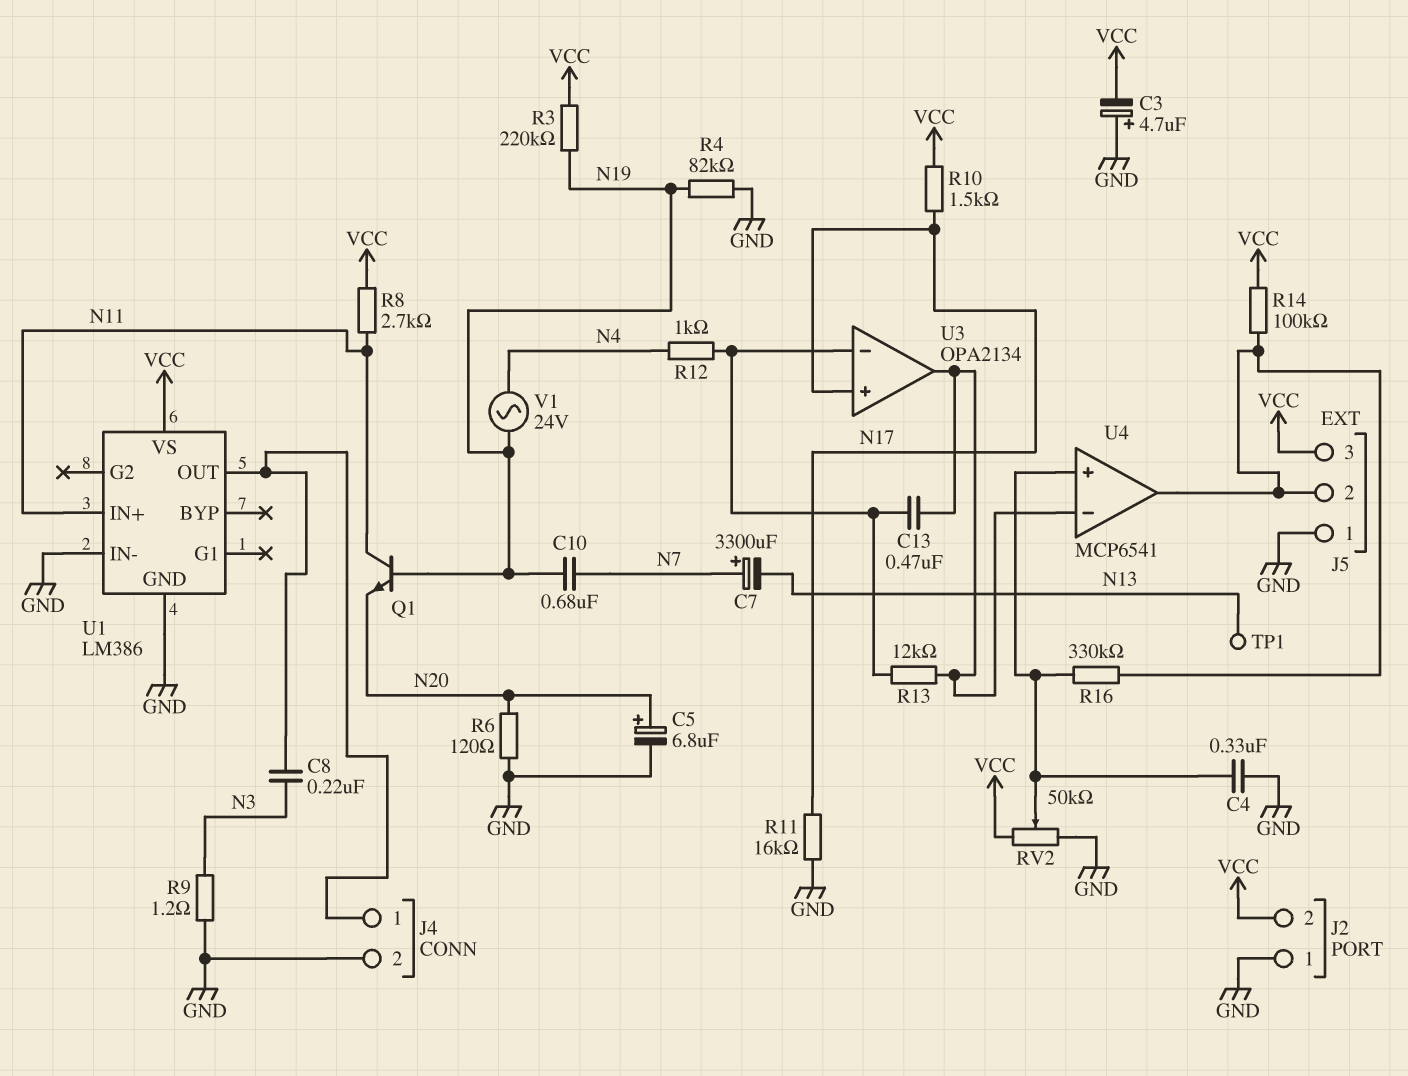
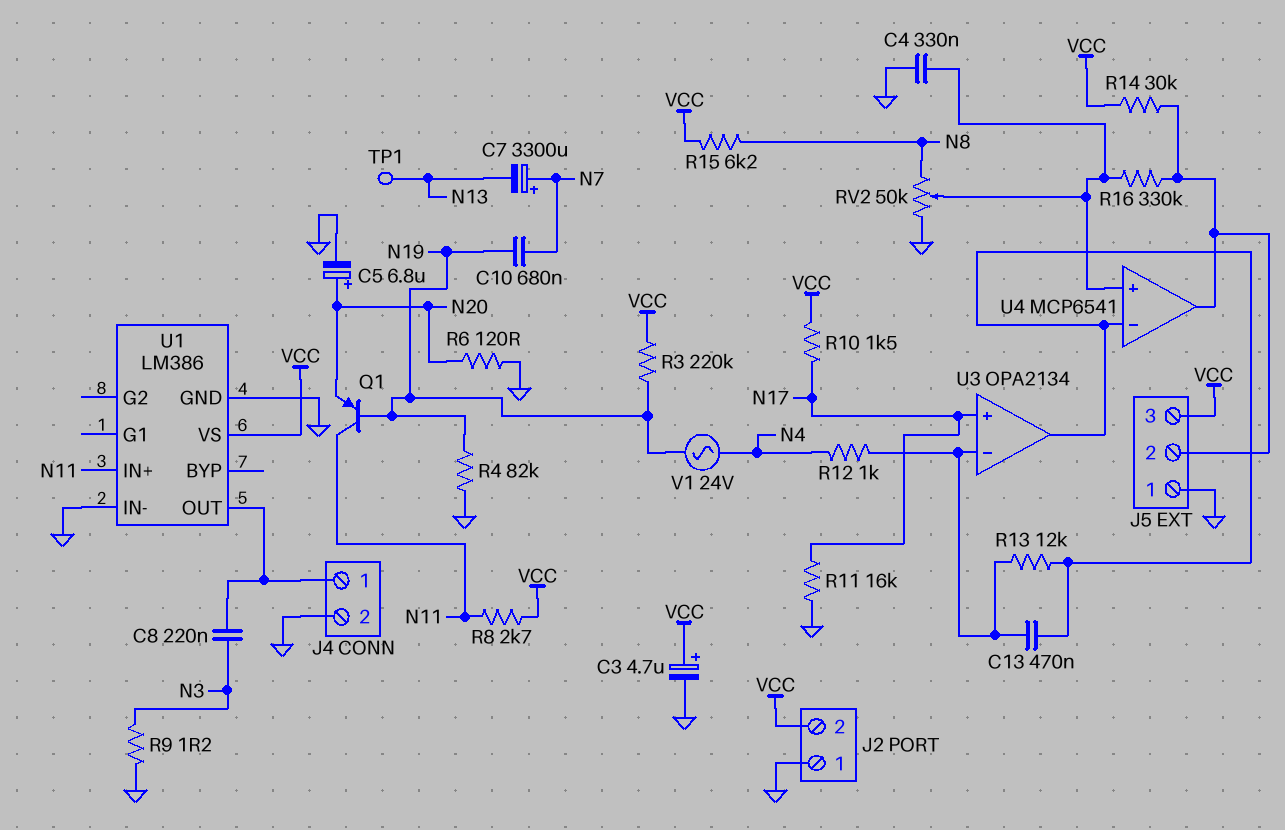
C3: 4.7uF (plus GND, minus VCC) -> 4.7uF (plus VCC, minus GND)
Q1: NPN (B N19, C N11, E N20) -> PNP (B N19, C N11, E N20)
R14: 100k (J5/2, VCC) -> 30k (J5/2, VCC)
R15: none -> 6.2k (N8, VCC)
RV2: 50k (GND, VCC, wiper U4/in+) -> 50k (GND, N8, wiper U4/in+)

